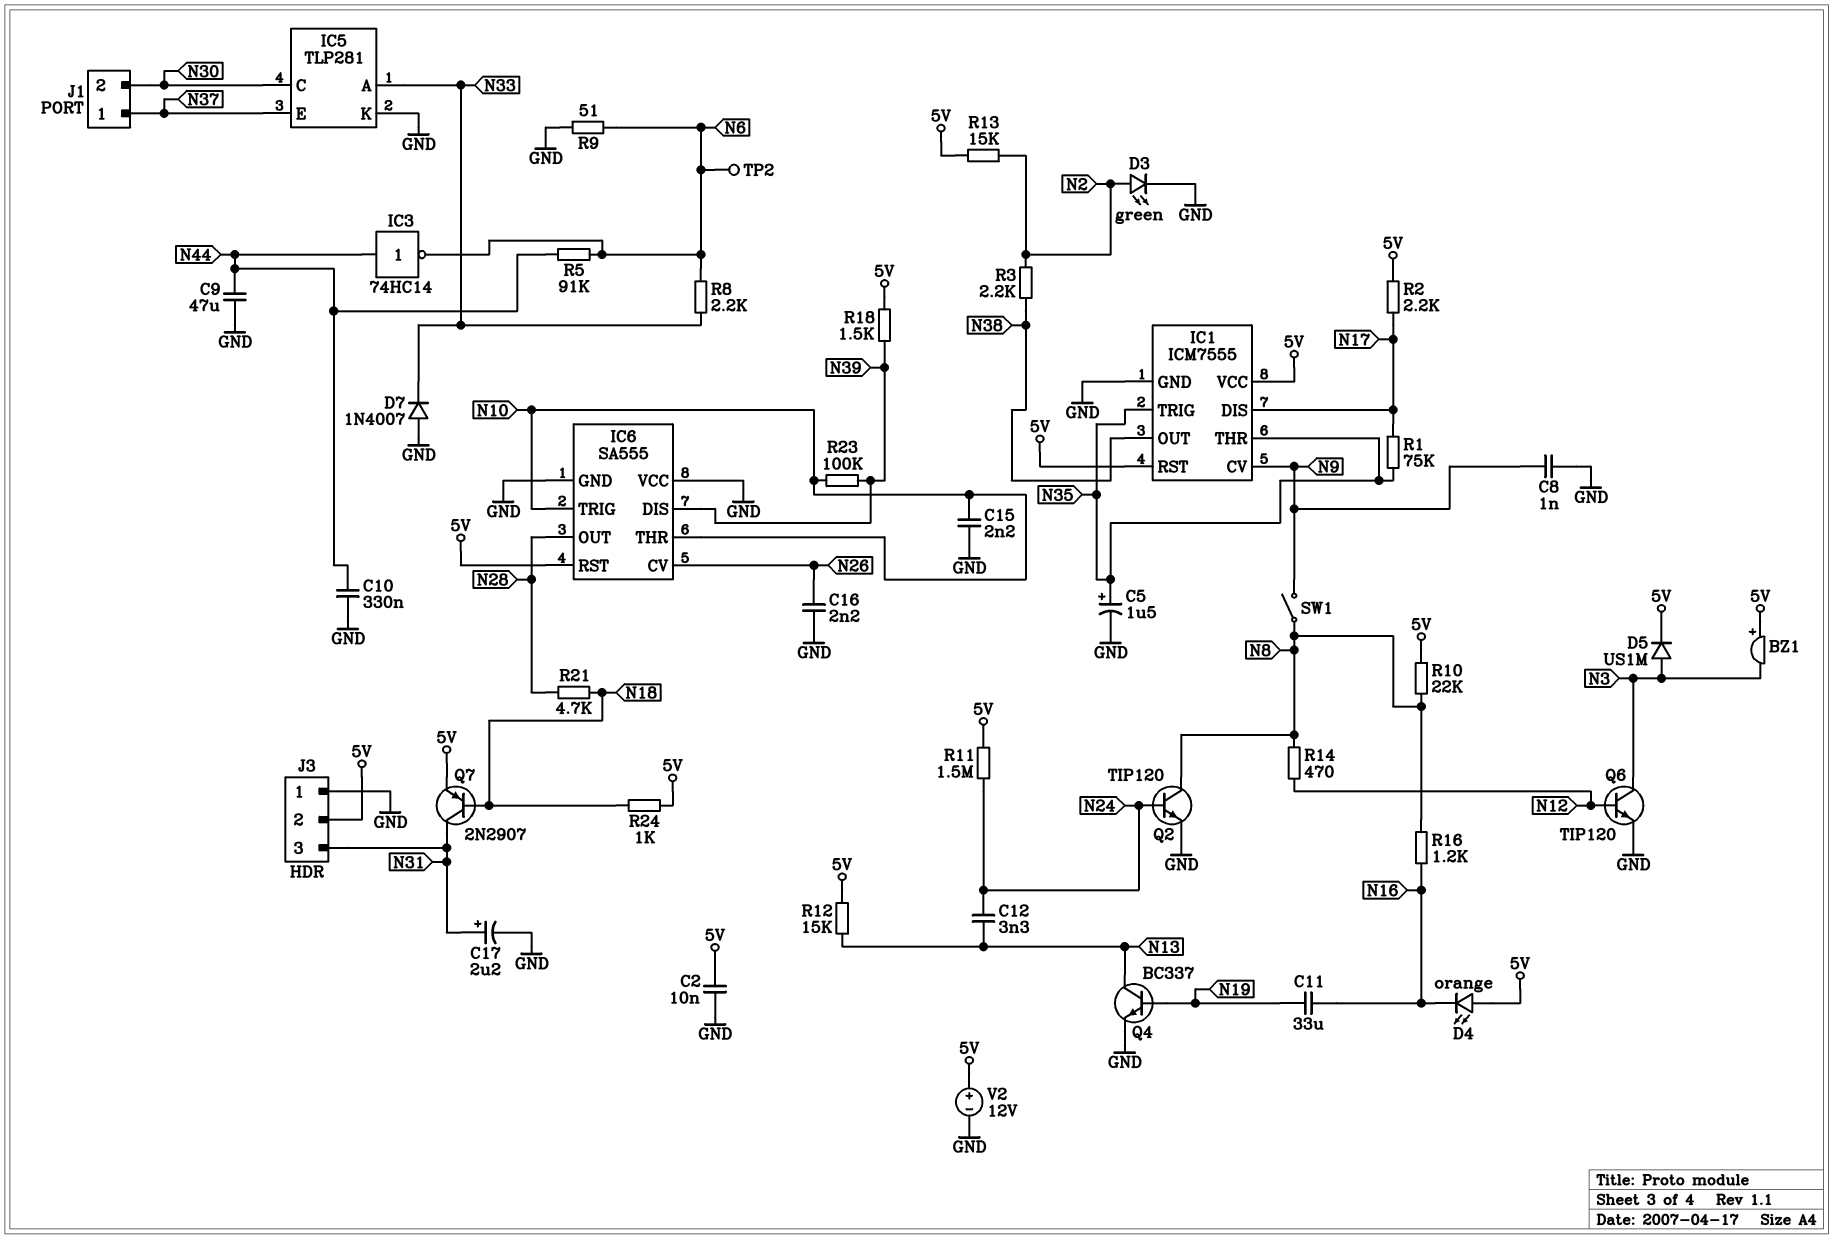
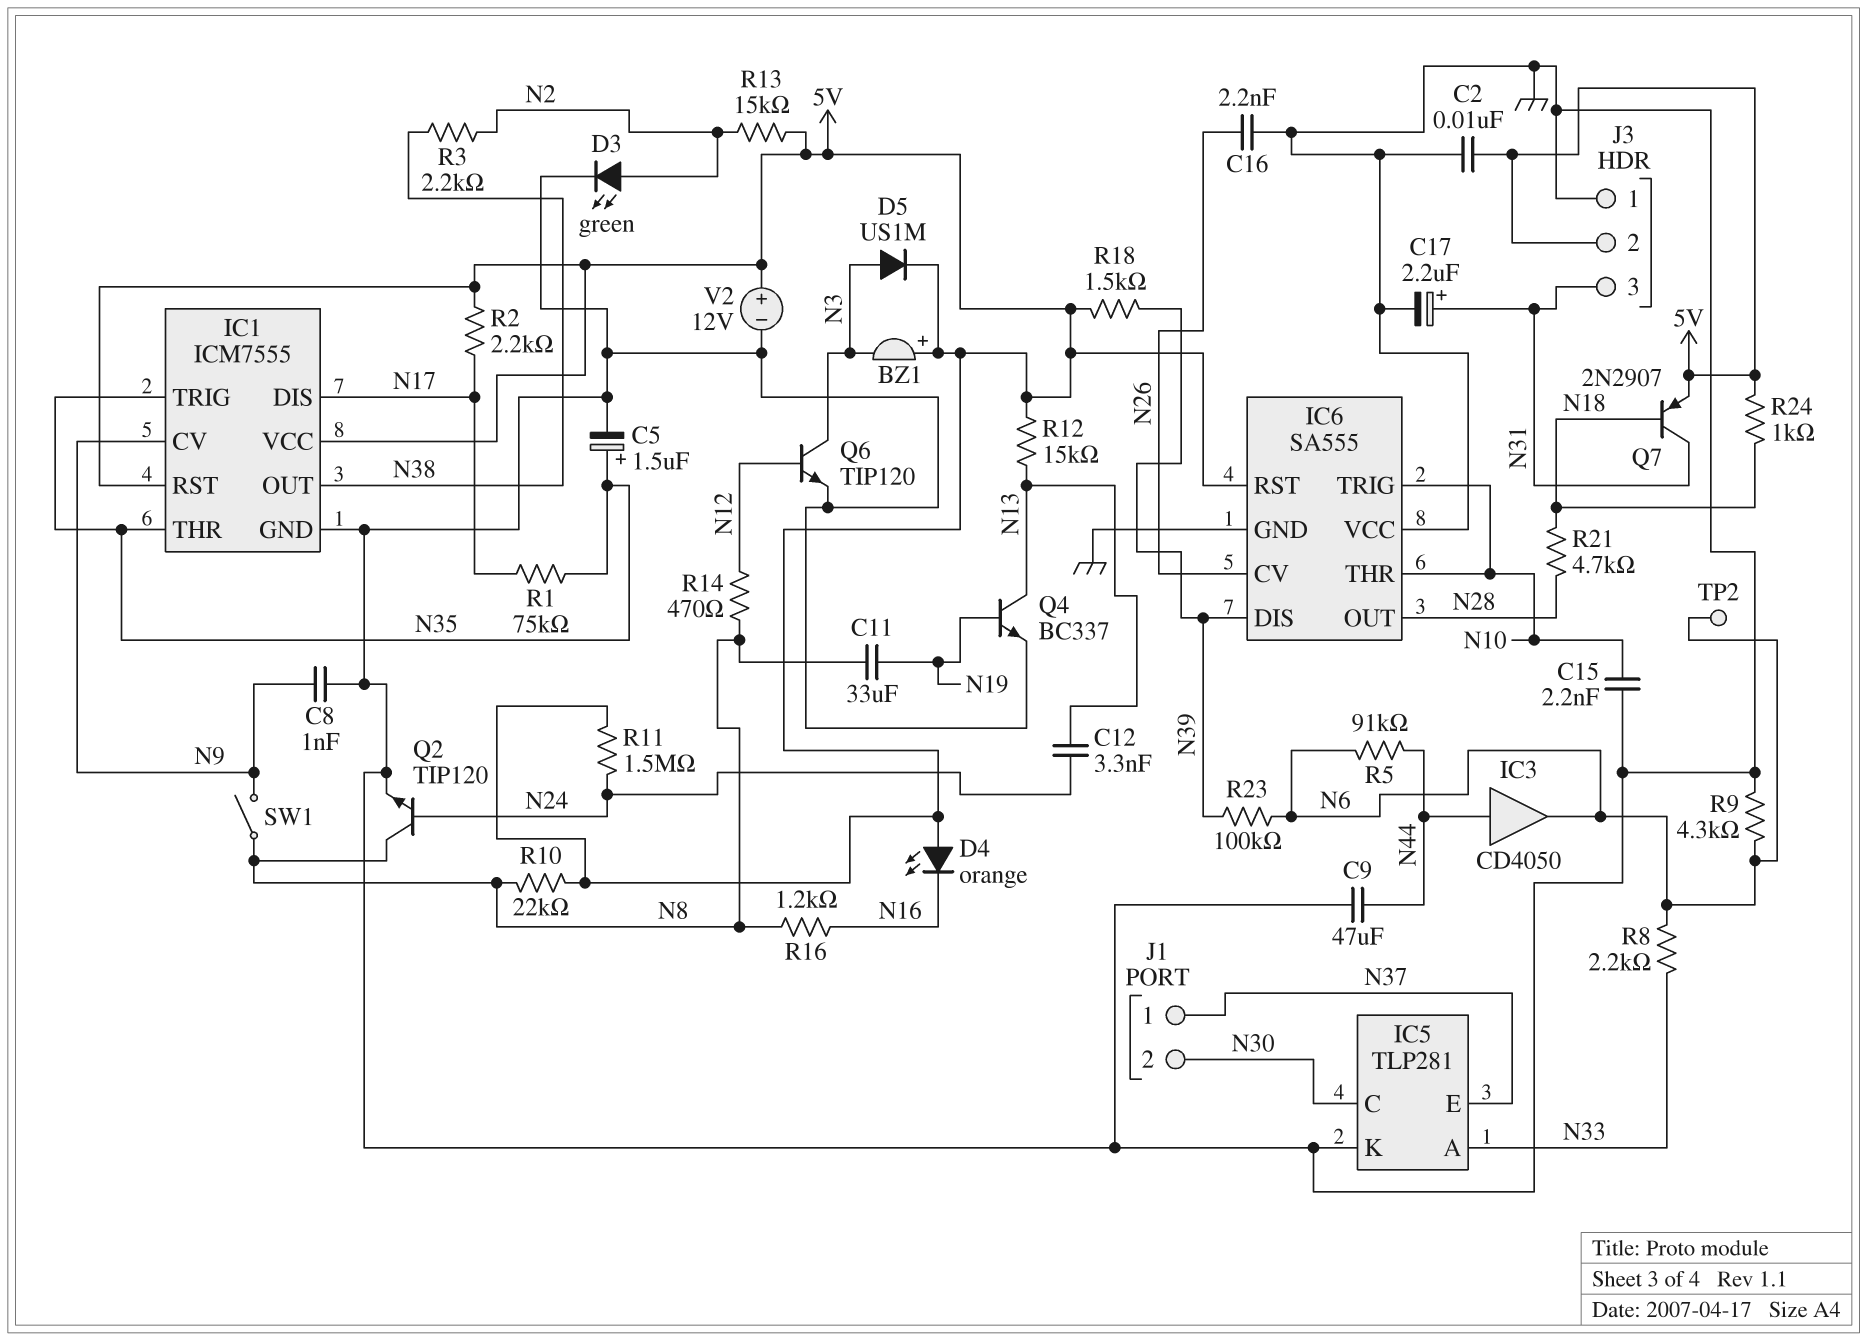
C10: 330nF (GND, N44) -> none
C11: 33uF (N16, N19) -> 33uF (N8, N19)
D7: diode 1N4007 (A GND, K N33) -> none
IC3: NOT 74HC14 (in N44, out N6) -> buffer CD4050 (in N44, out N6)
R9: 51 (GND, N6) -> 4.3k (GND, N6)
R23: 100k (N10, N39) -> 100k (N6, N39)

